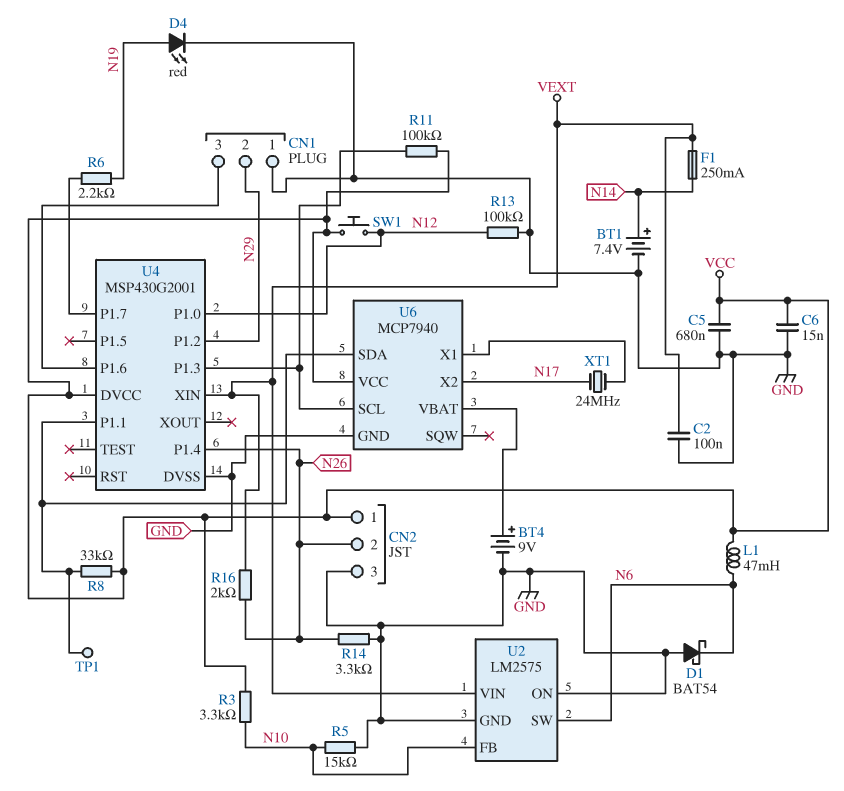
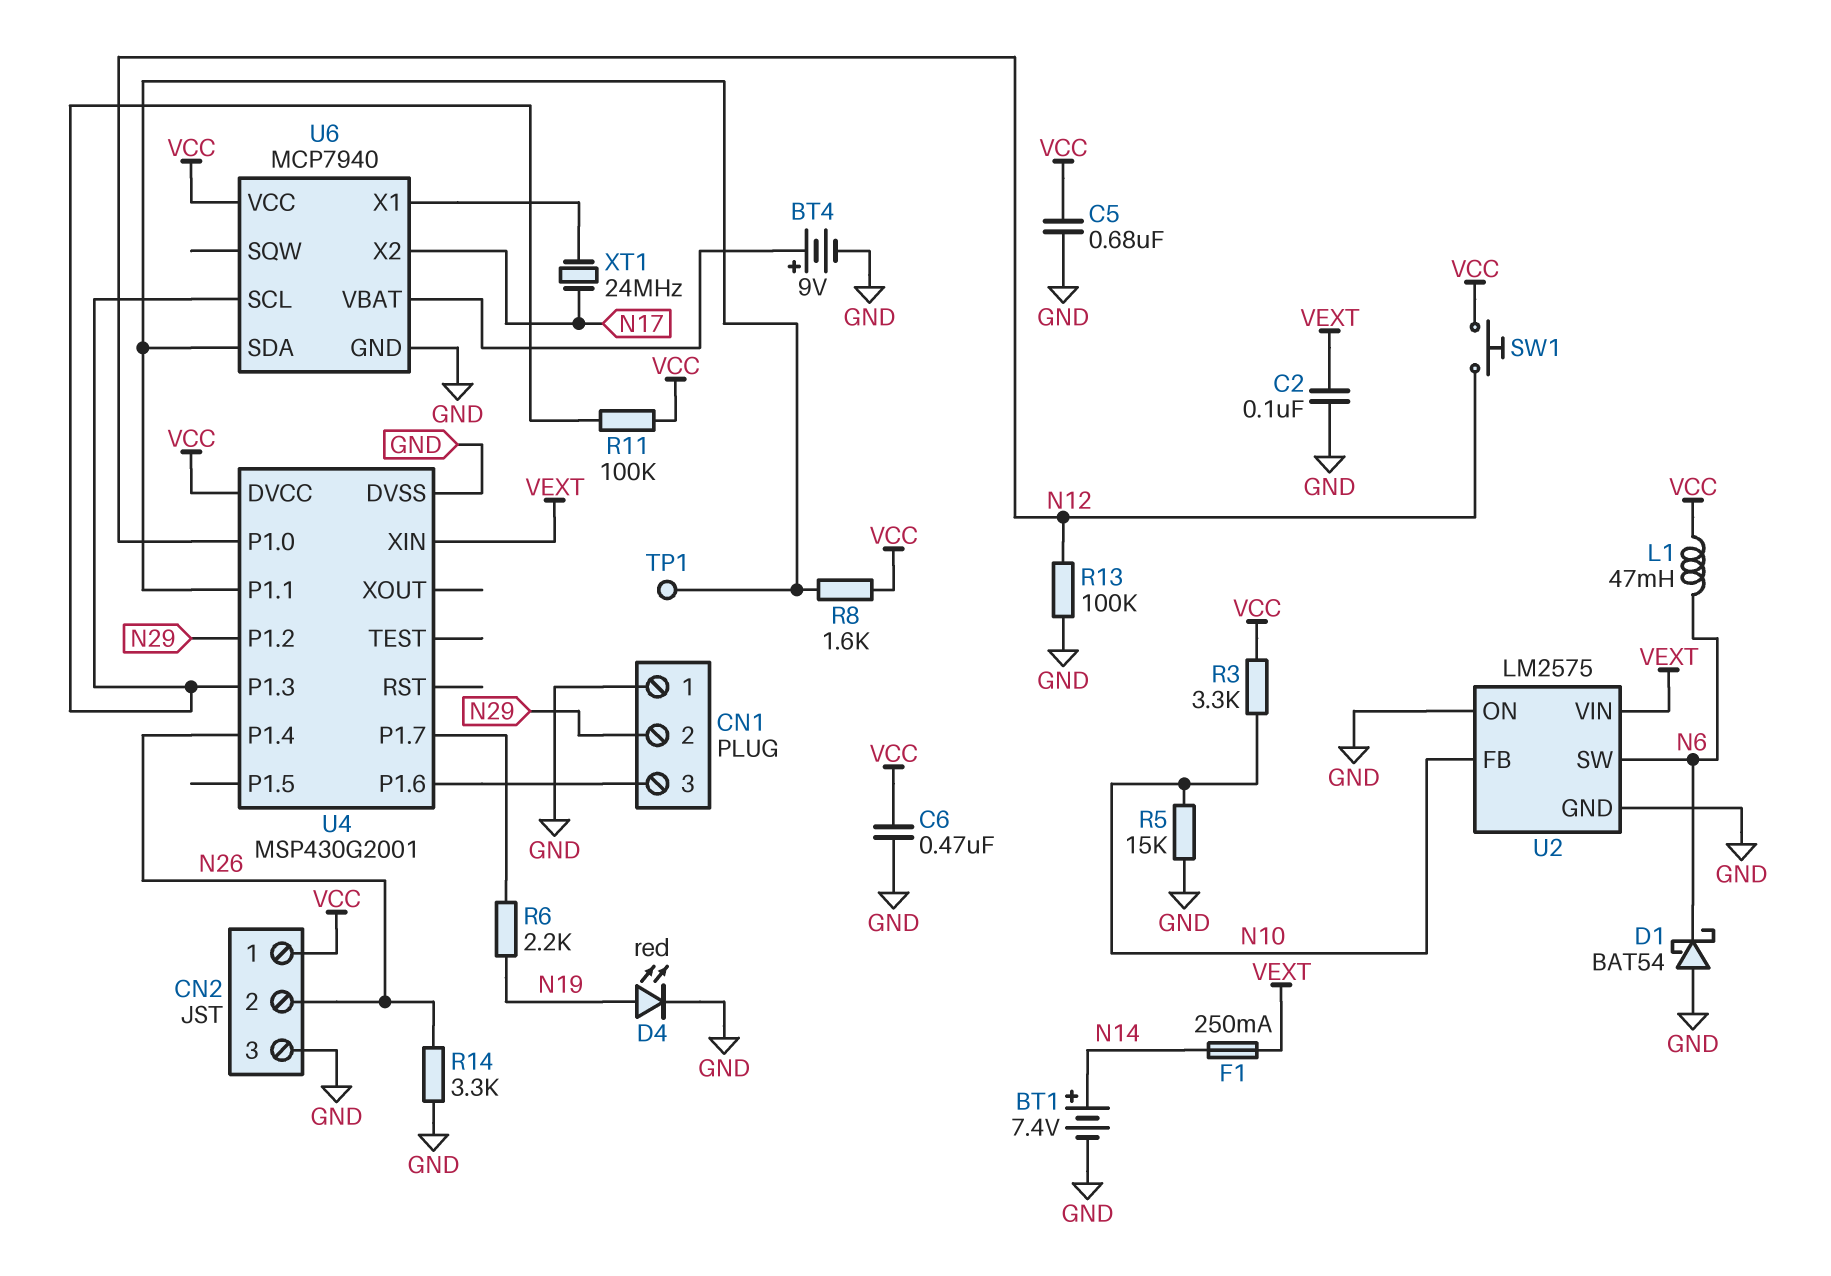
C6: 15nF (GND, VCC) -> 470nF (GND, VCC)
R8: 33k (U4/P1.1, VCC) -> 1.6k (U4/P1.1, VCC)
R16: 2k (N26, VEXT) -> none

